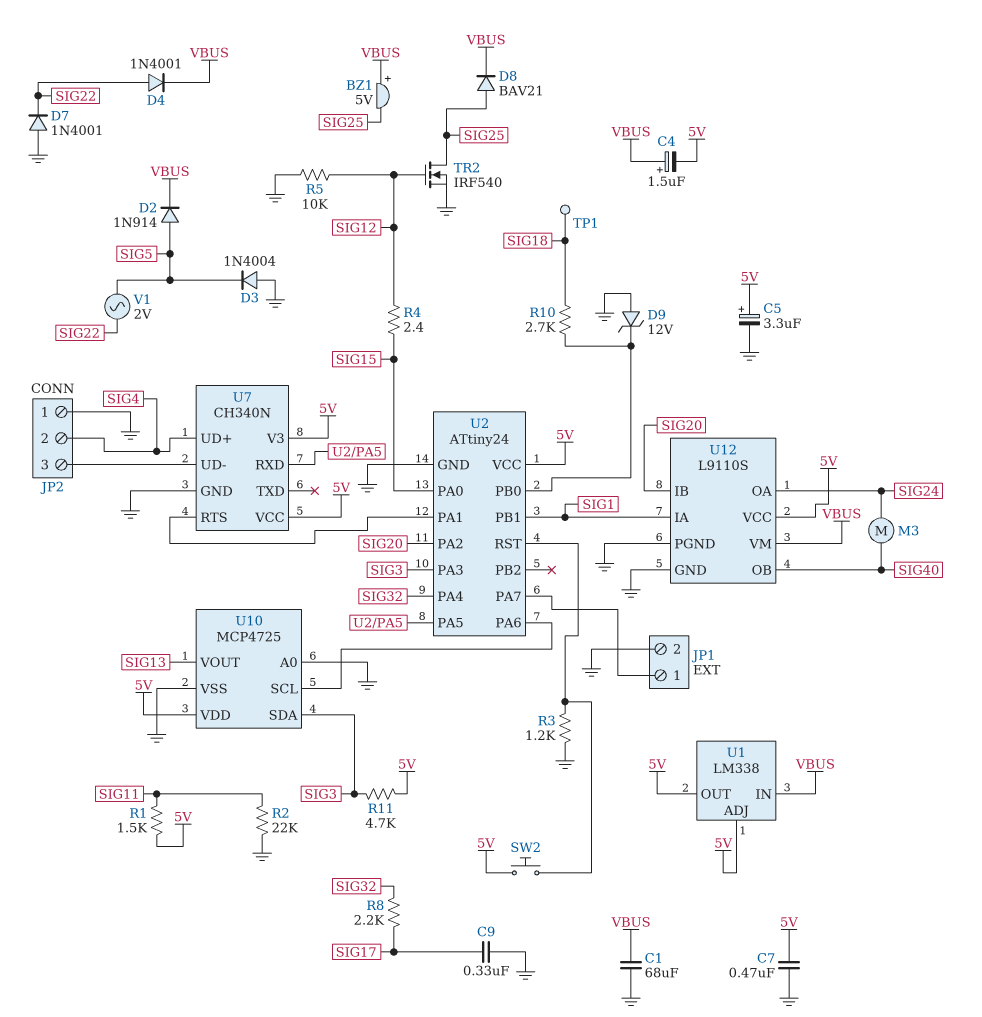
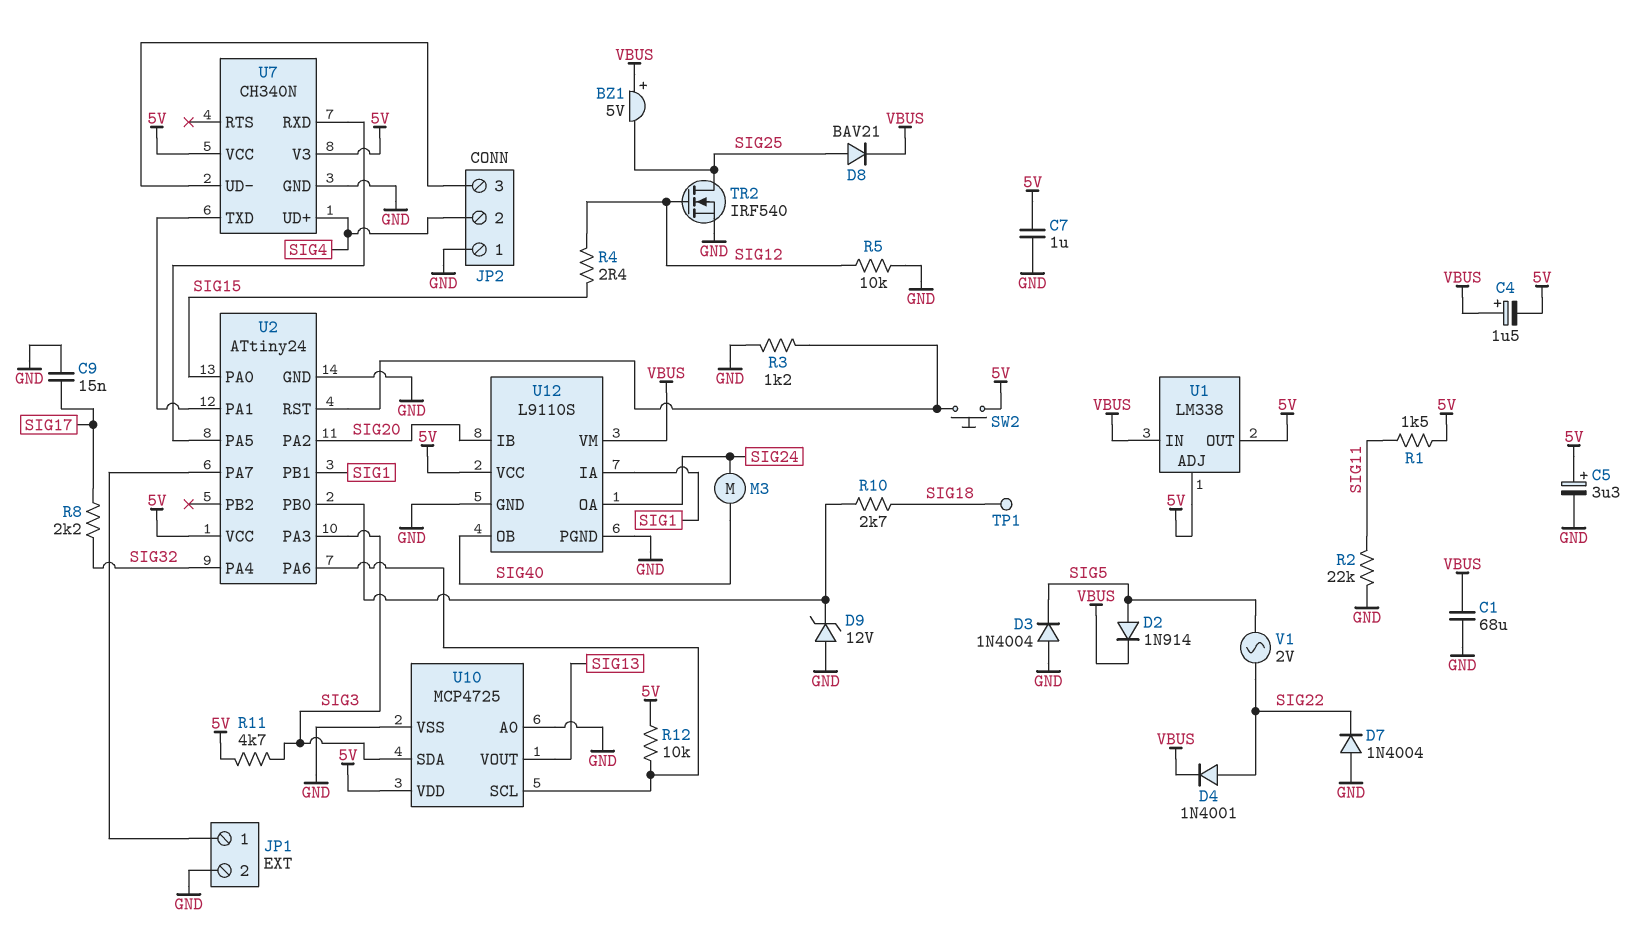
C7: 470nF (5V, GND) -> 1uF (5V, GND)
C9: 330nF (GND, SIG17) -> 15nF (GND, SIG17)
D7: diode 1N4001 (A GND, K SIG22) -> diode 1N4004 (A GND, K SIG22)
R12: none -> 10k (5V, U2/PA6)
U7 pin RTS: U2/PA1 -> none
U7 pin TXD: none -> U2/PA1

